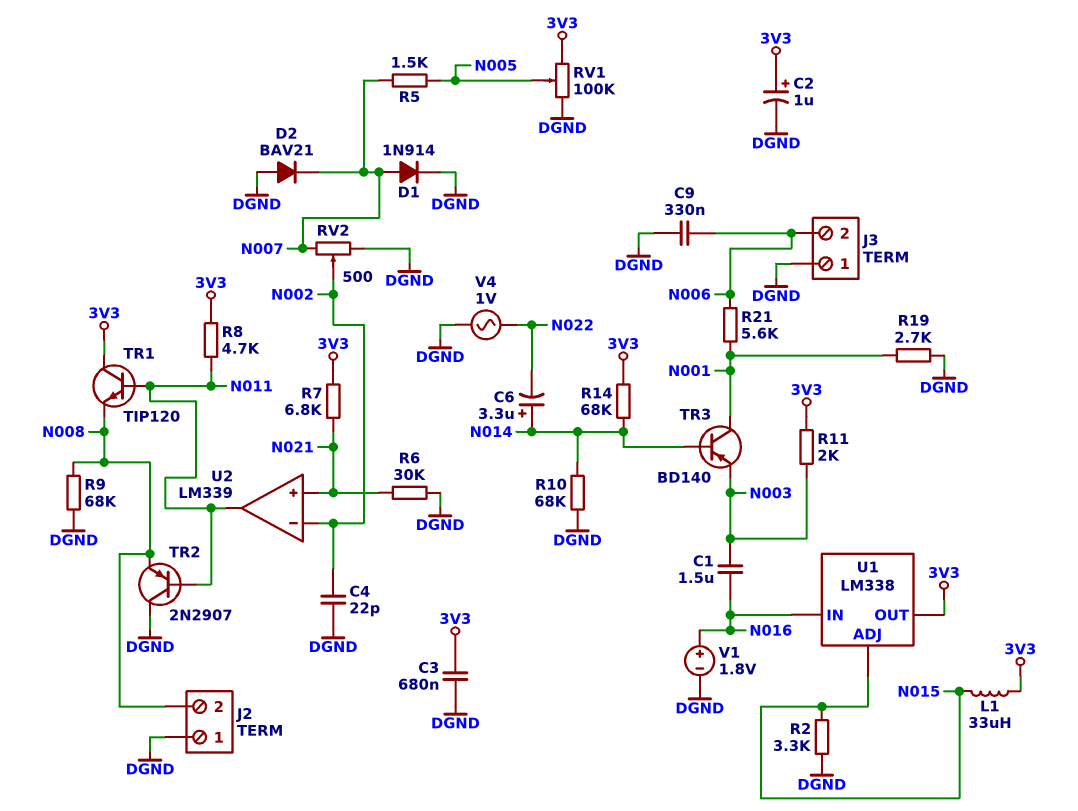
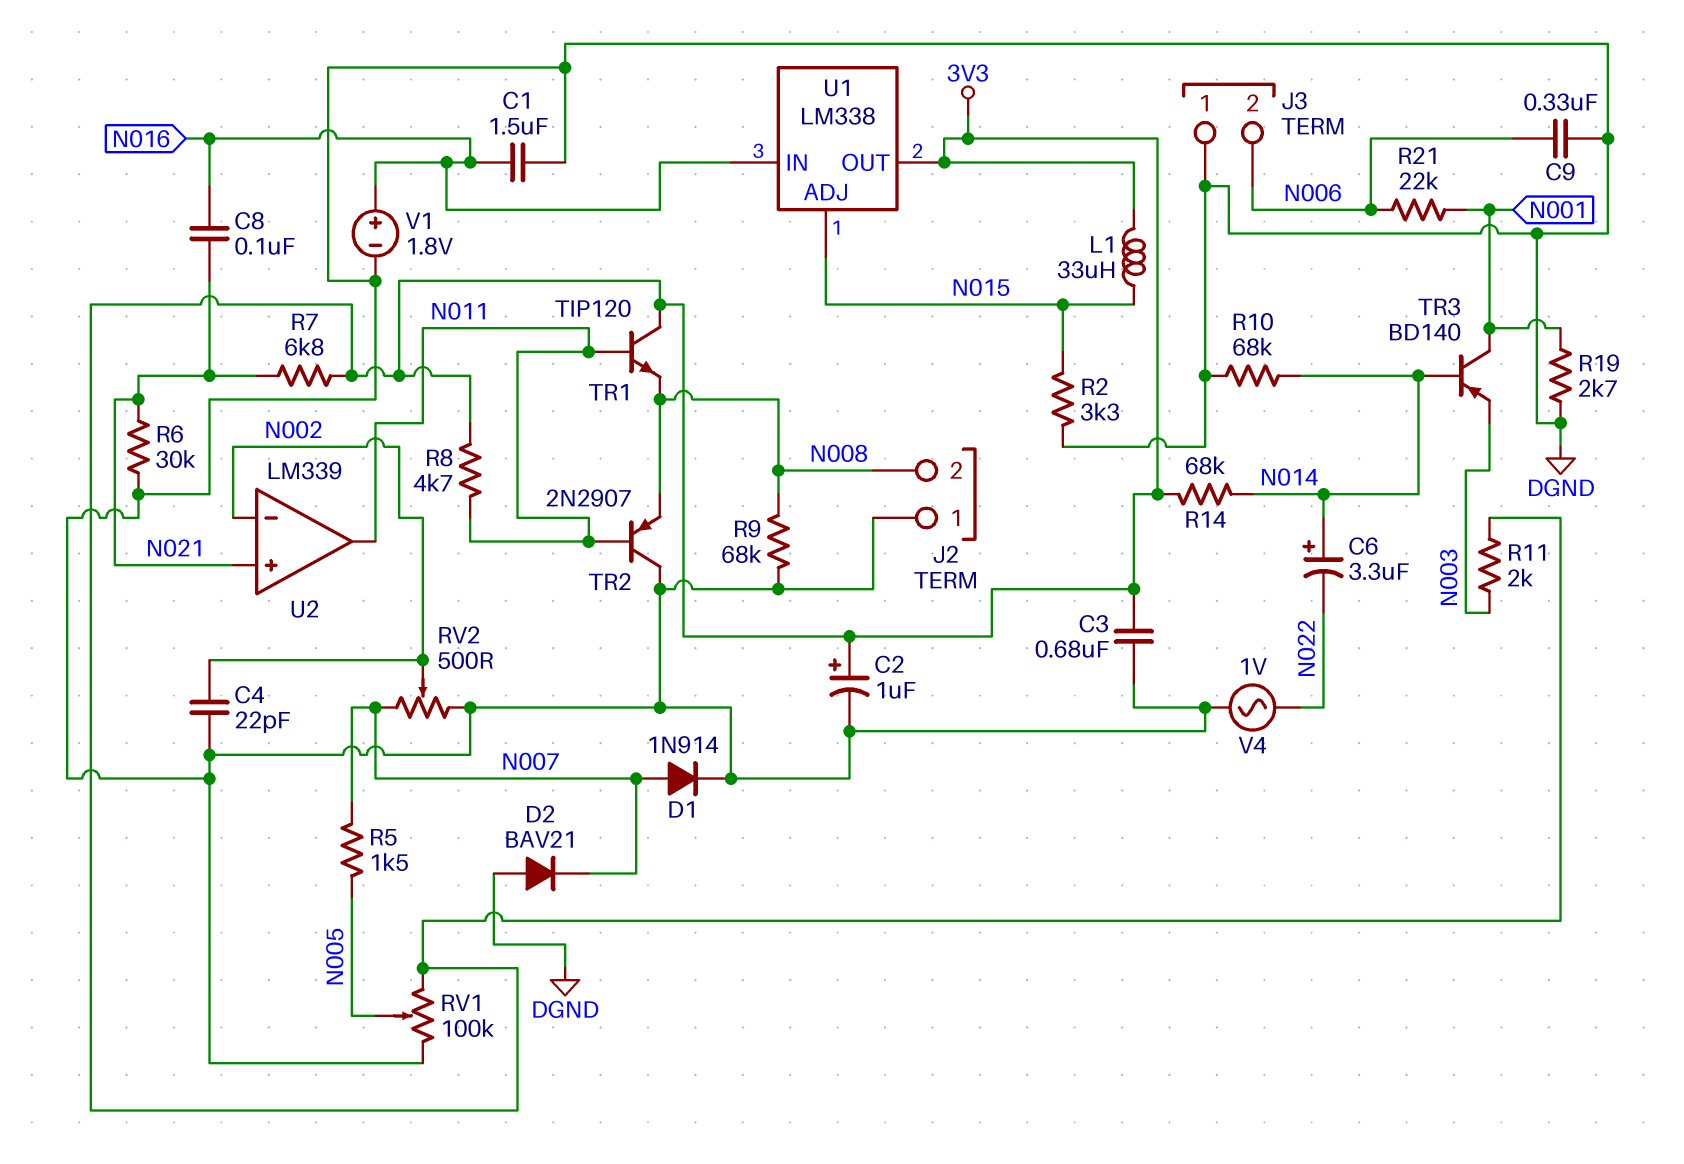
C1: 1.5uF (N003, N016) -> 1.5uF (DGND, N016)
C8: none -> 100nF (N016, N021)
R21: 5.6k (N001, N006) -> 22k (N001, N006)

